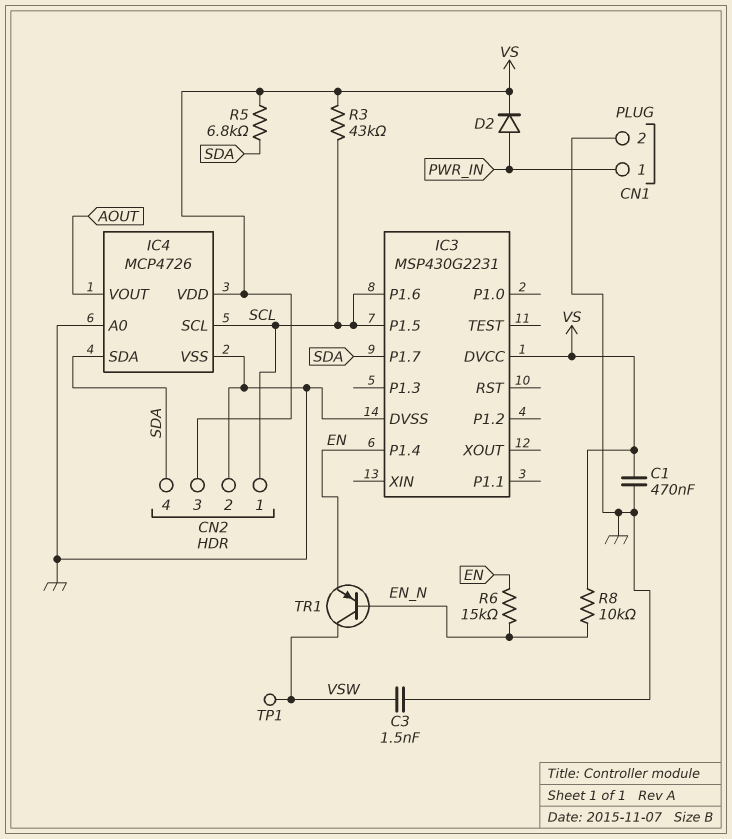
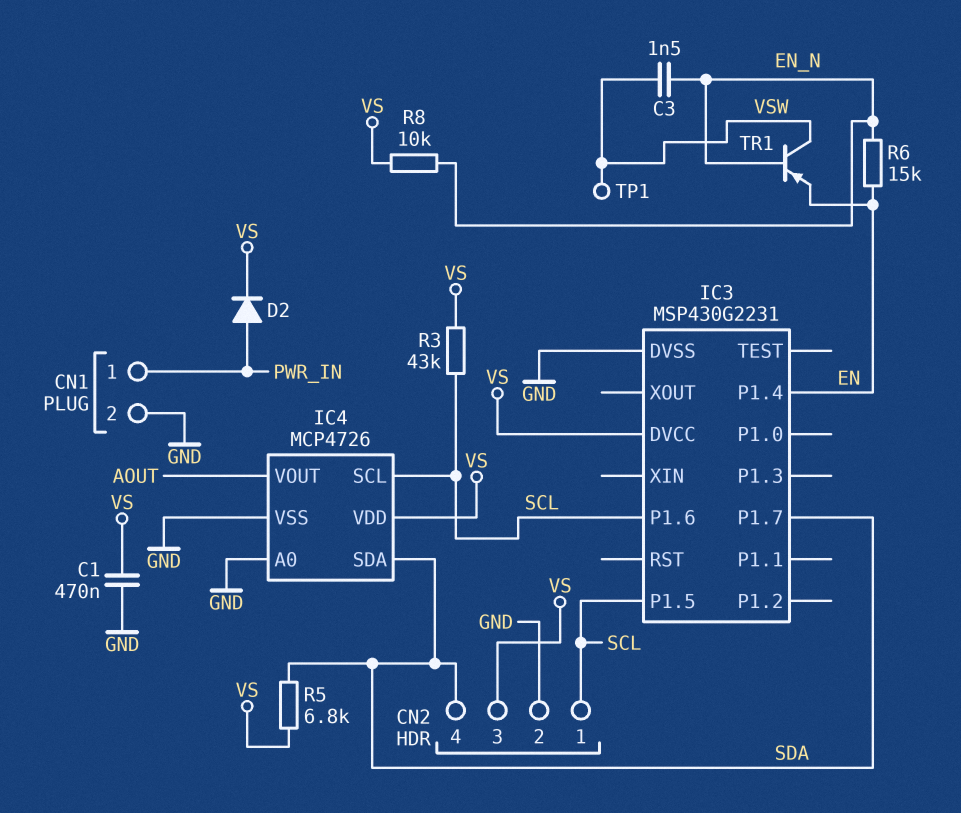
C3: 1.5nF (GND, VSW) -> 1.5nF (EN_N, VSW)

